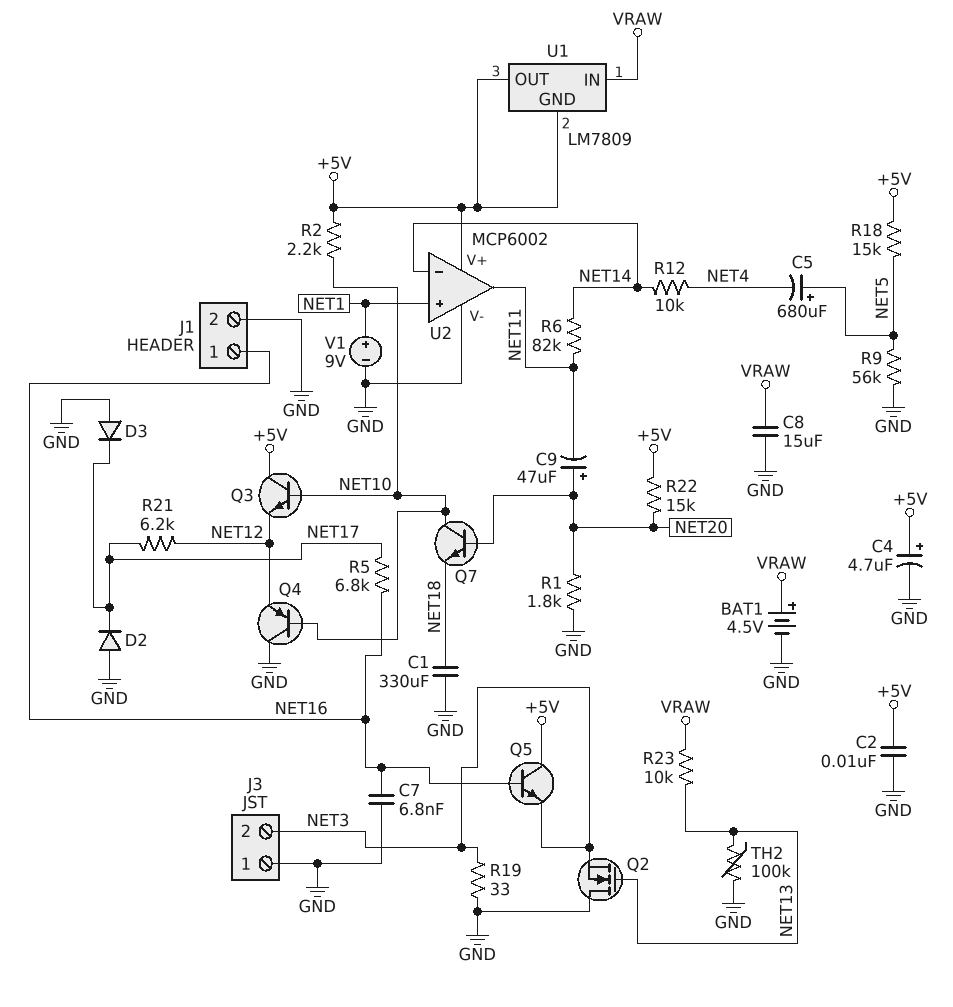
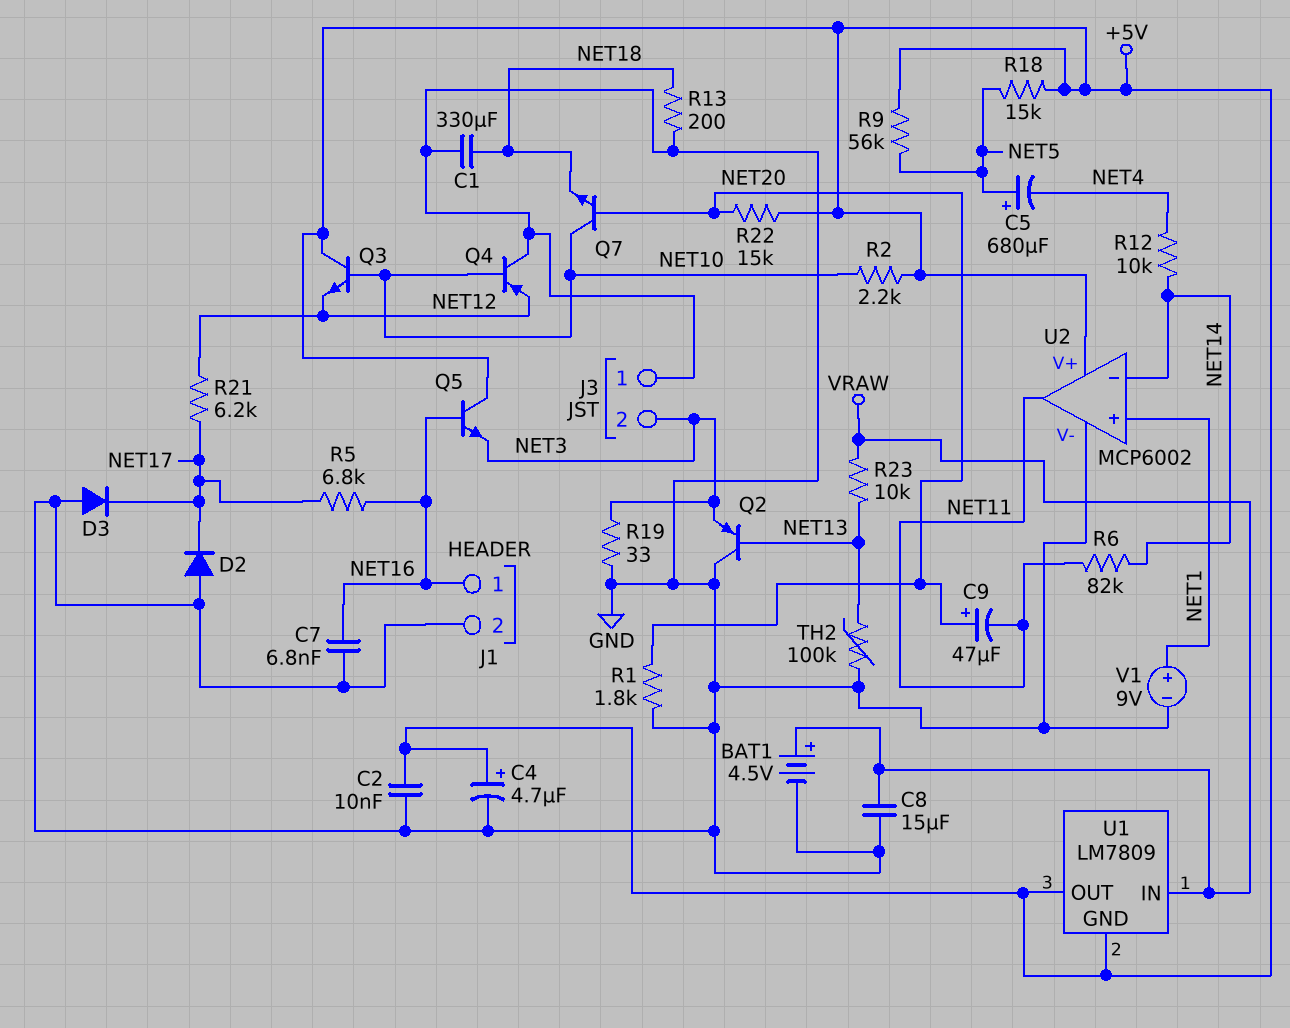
Q2: NMOS (G NET13, D GND, S NET3) -> PNP (B NET13, C GND, E NET3)
R9: 56k (GND, NET5) -> 56k (+5V, NET5)
R13: none -> 200 (GND, NET18)

